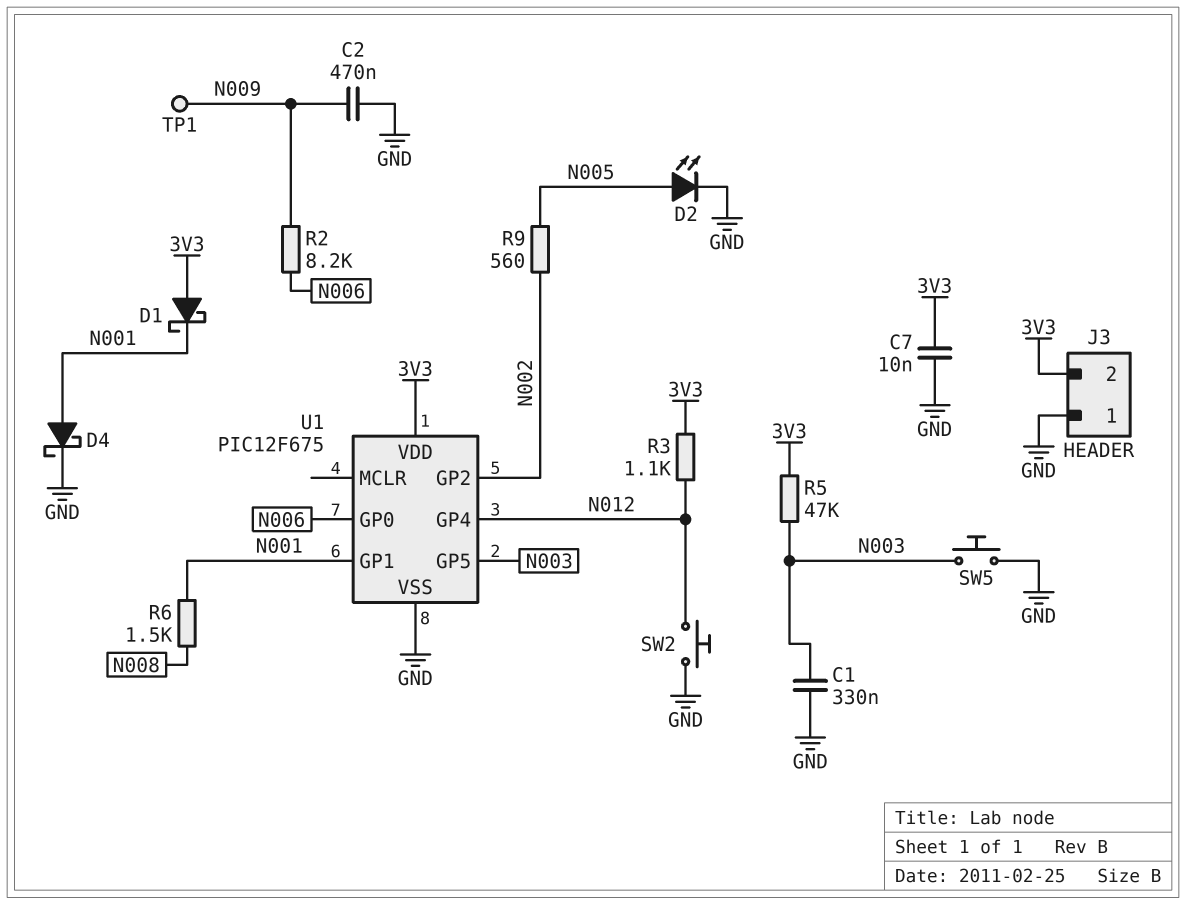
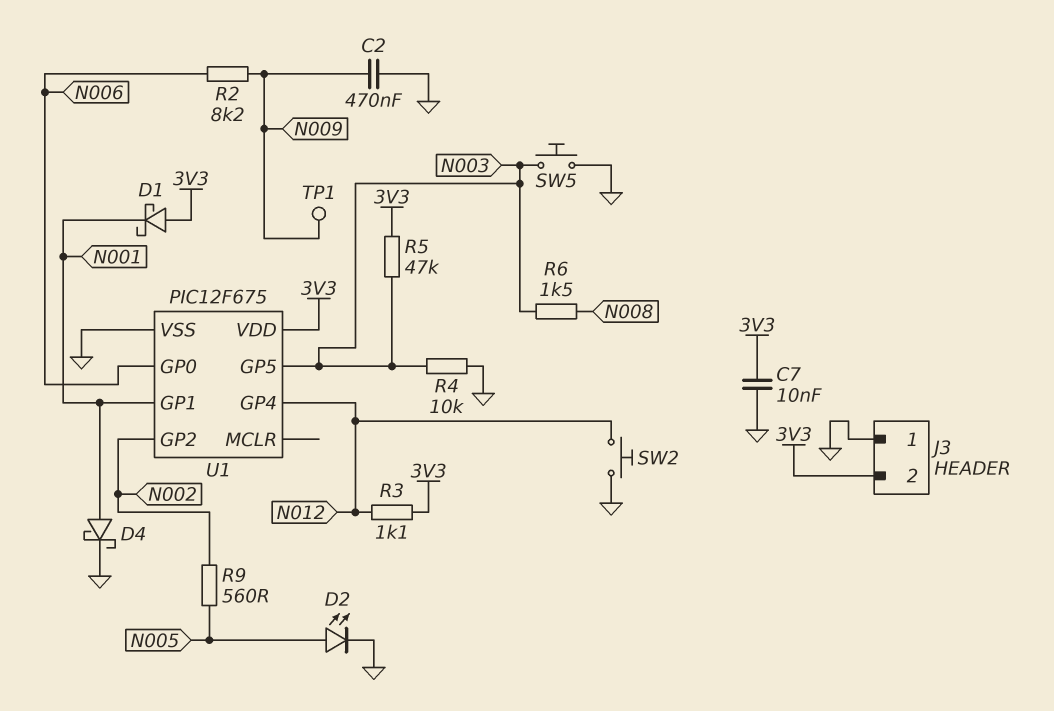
C1: 330nF (GND, N003) -> none
R4: none -> 10k (GND, N003)
R6: 1.5k (N001, N008) -> 1.5k (N003, N008)

